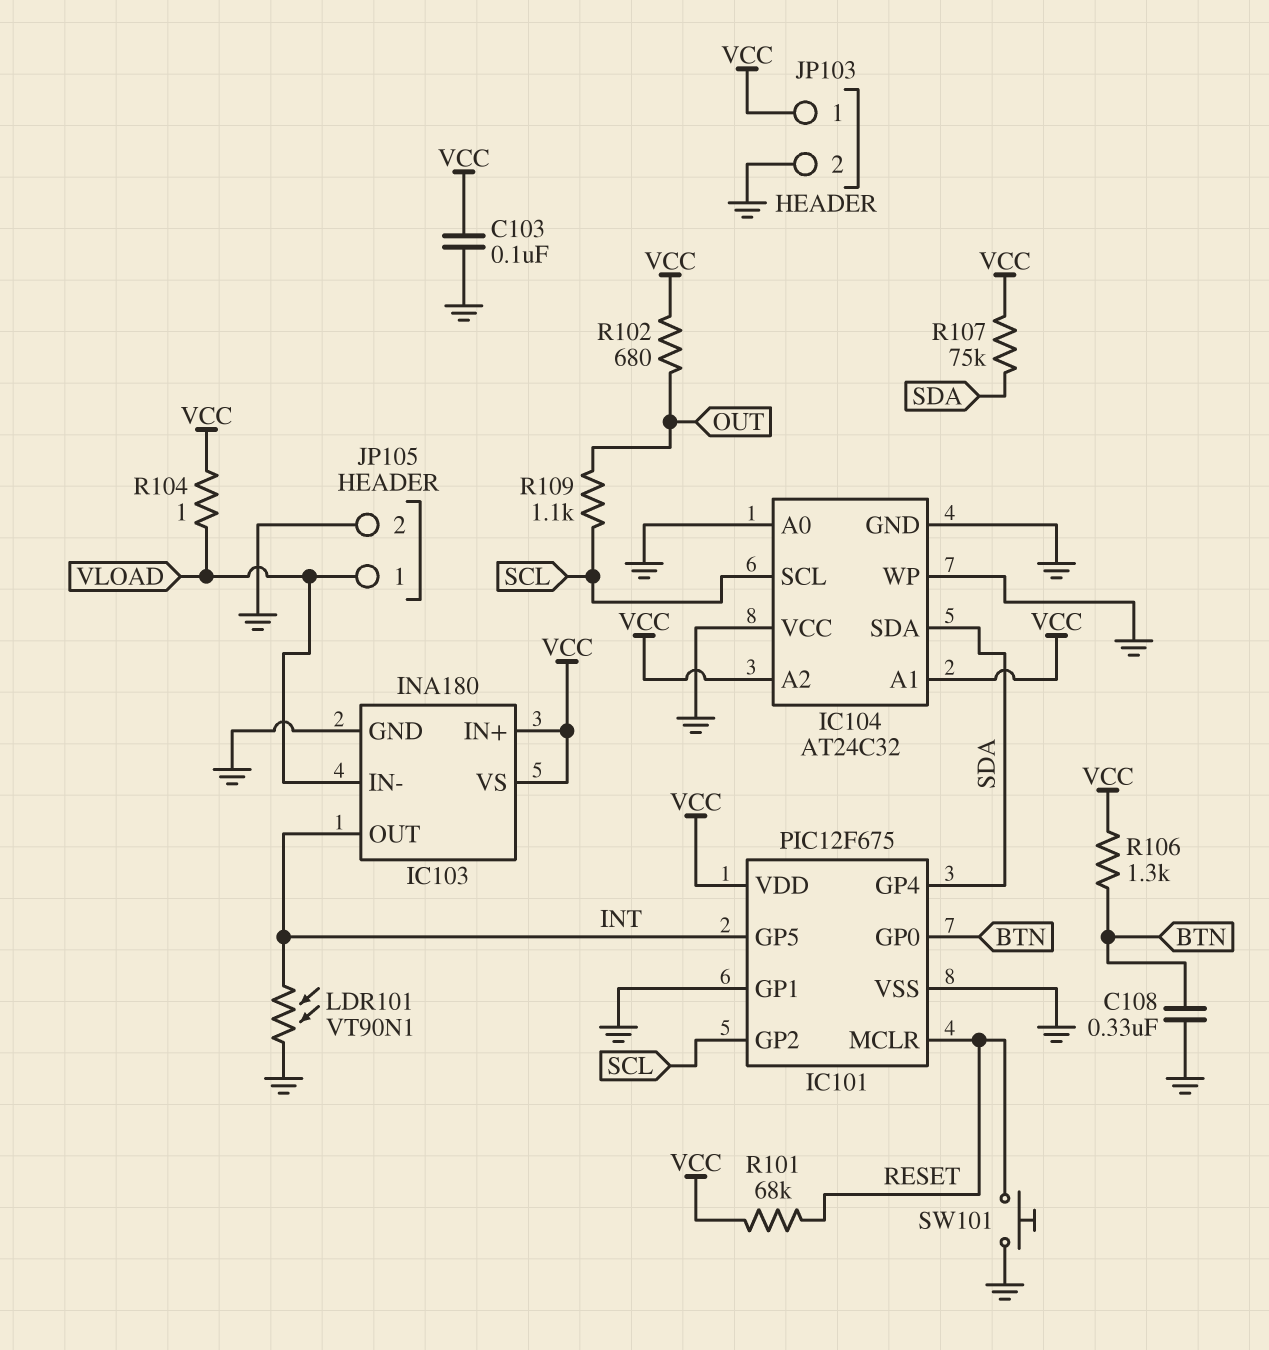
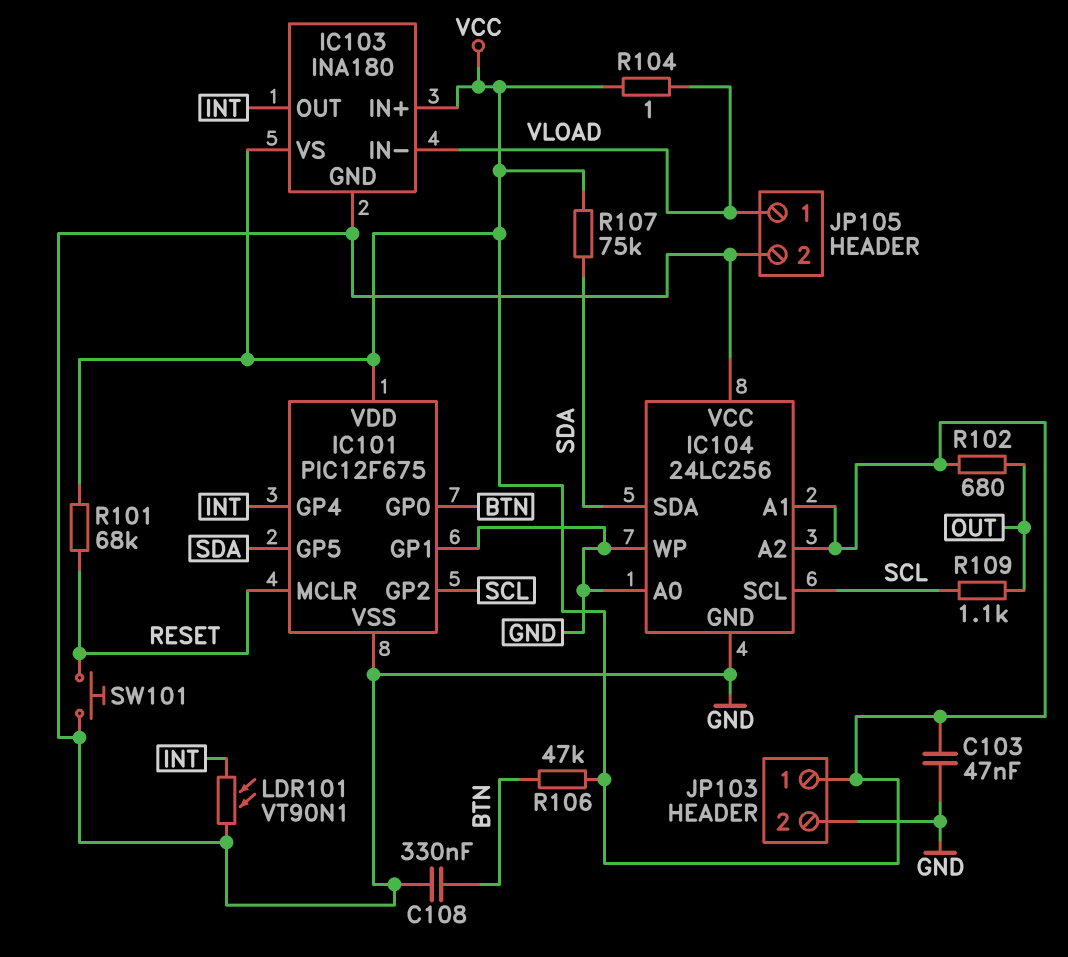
C103: 100nF (GND, VCC) -> 47nF (GND, VCC)
IC101 pin GP4: SDA -> INT
IC101 pin GP5: INT -> SDA
IC104: AT24C32 -> 24LC256
R106: 1.3k (BTN, VCC) -> 47k (BTN, VCC)

